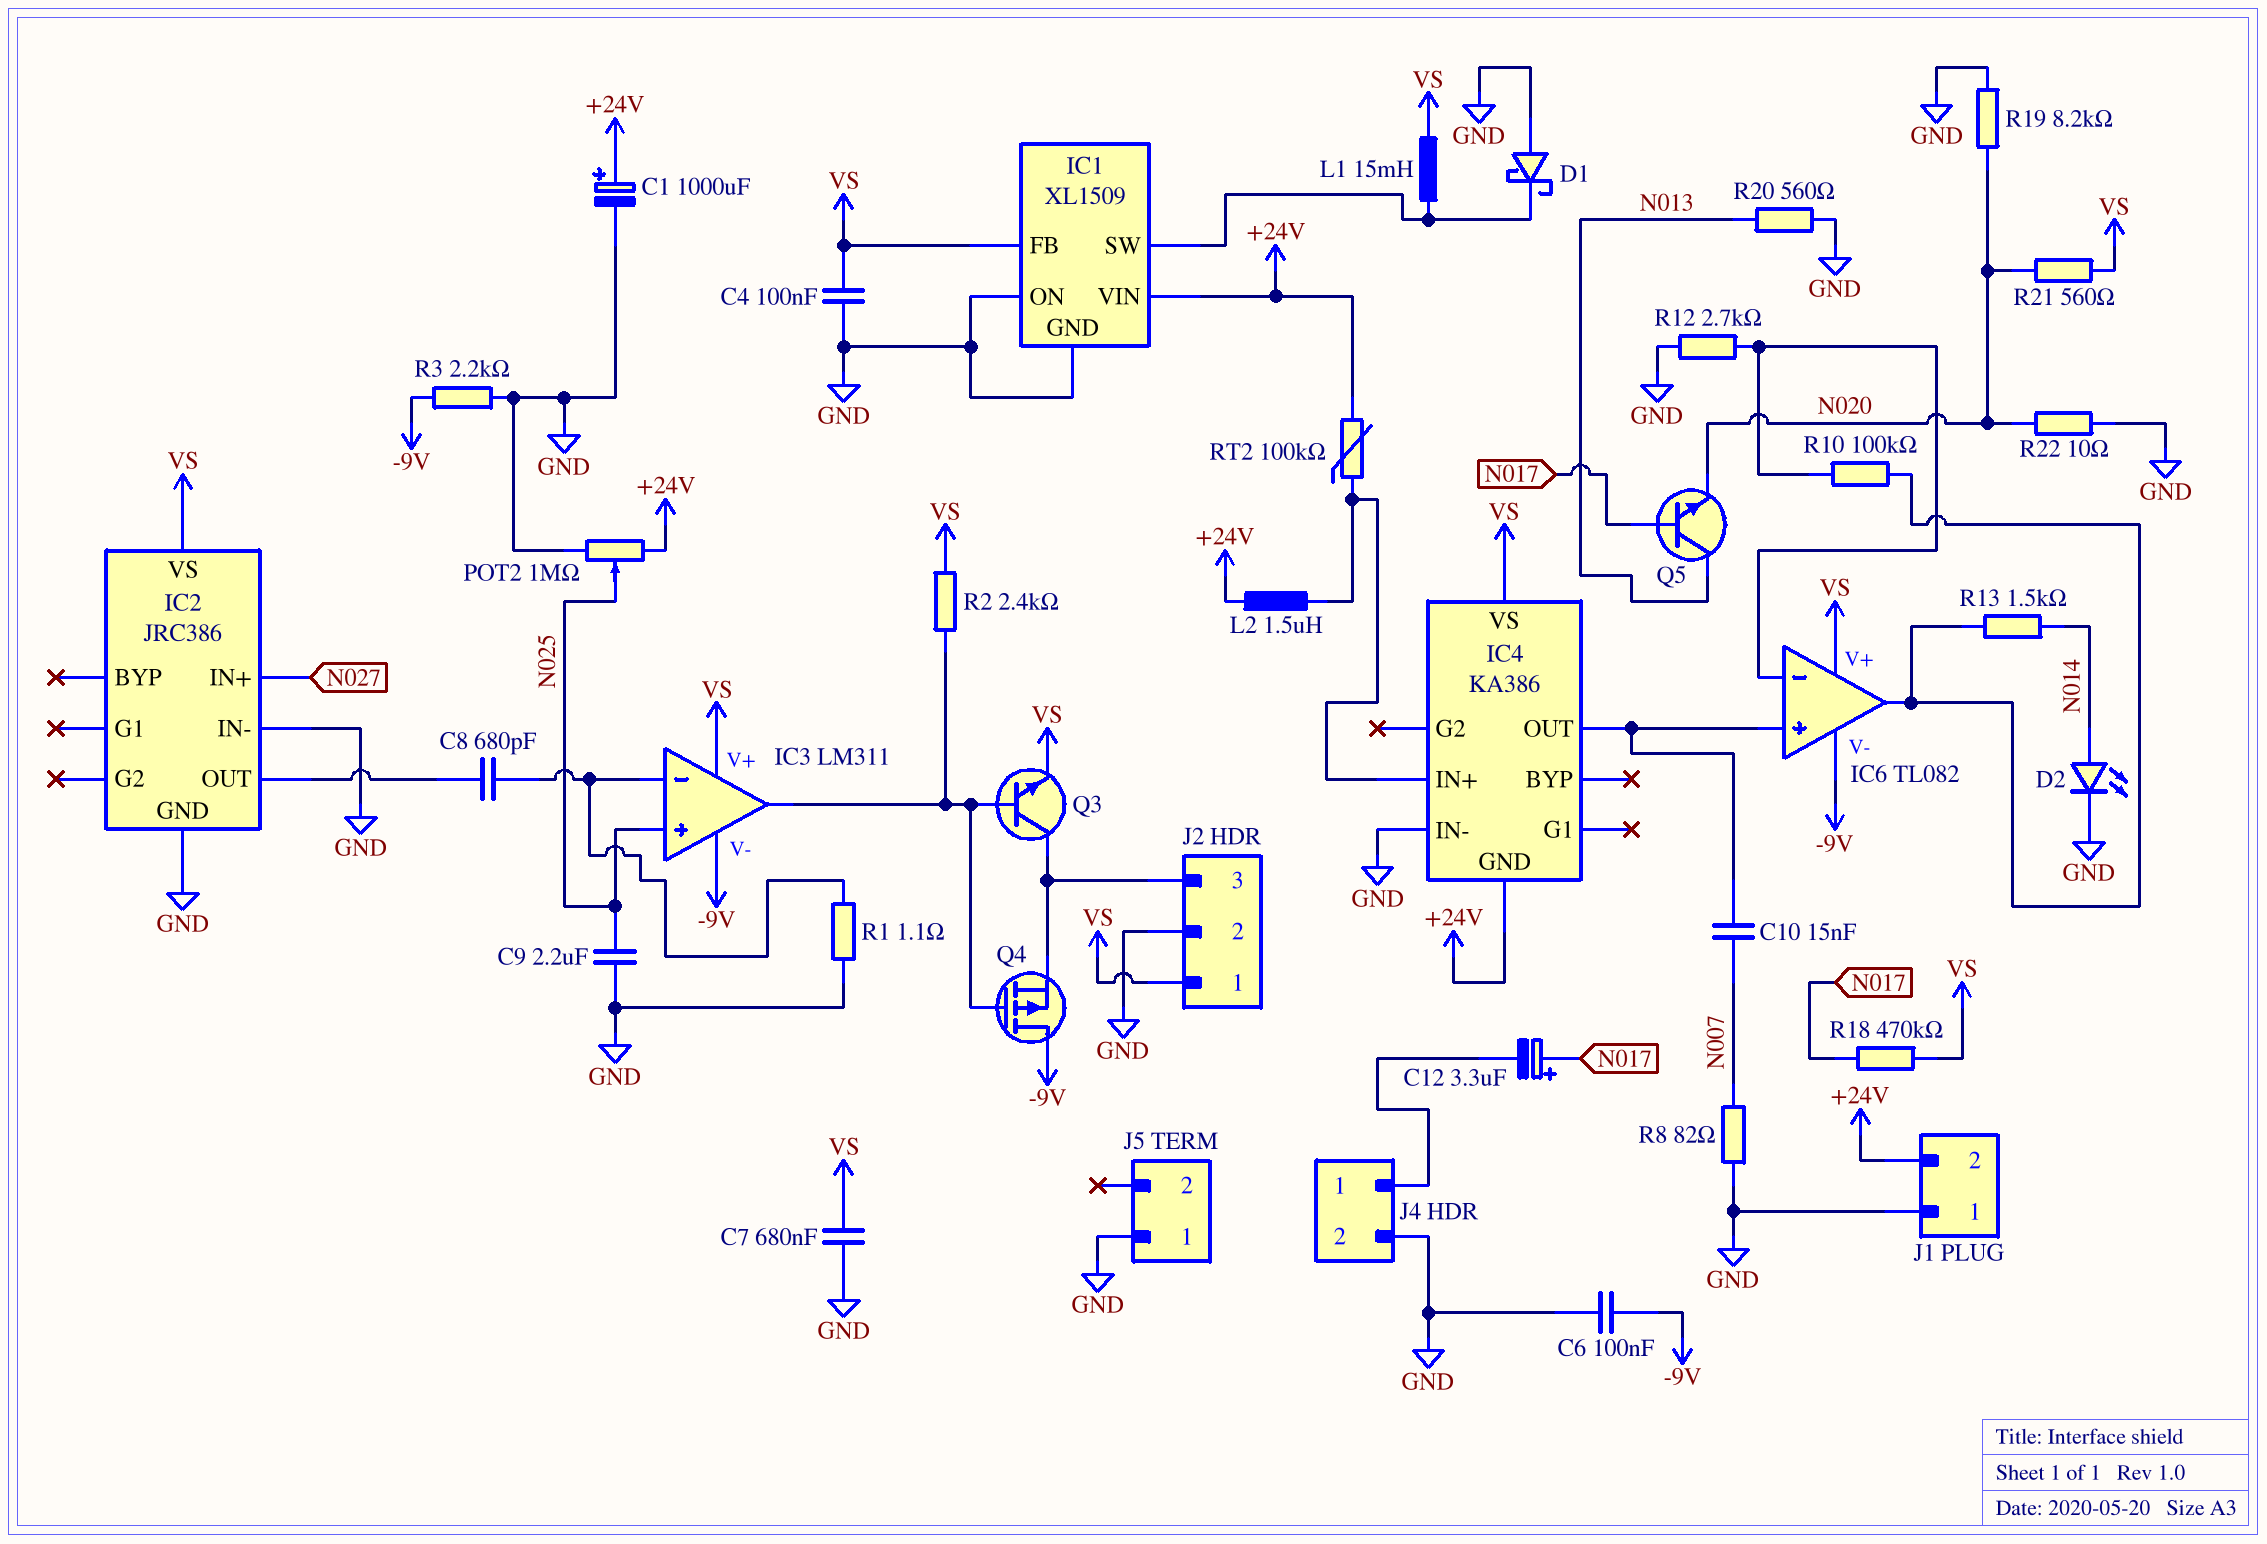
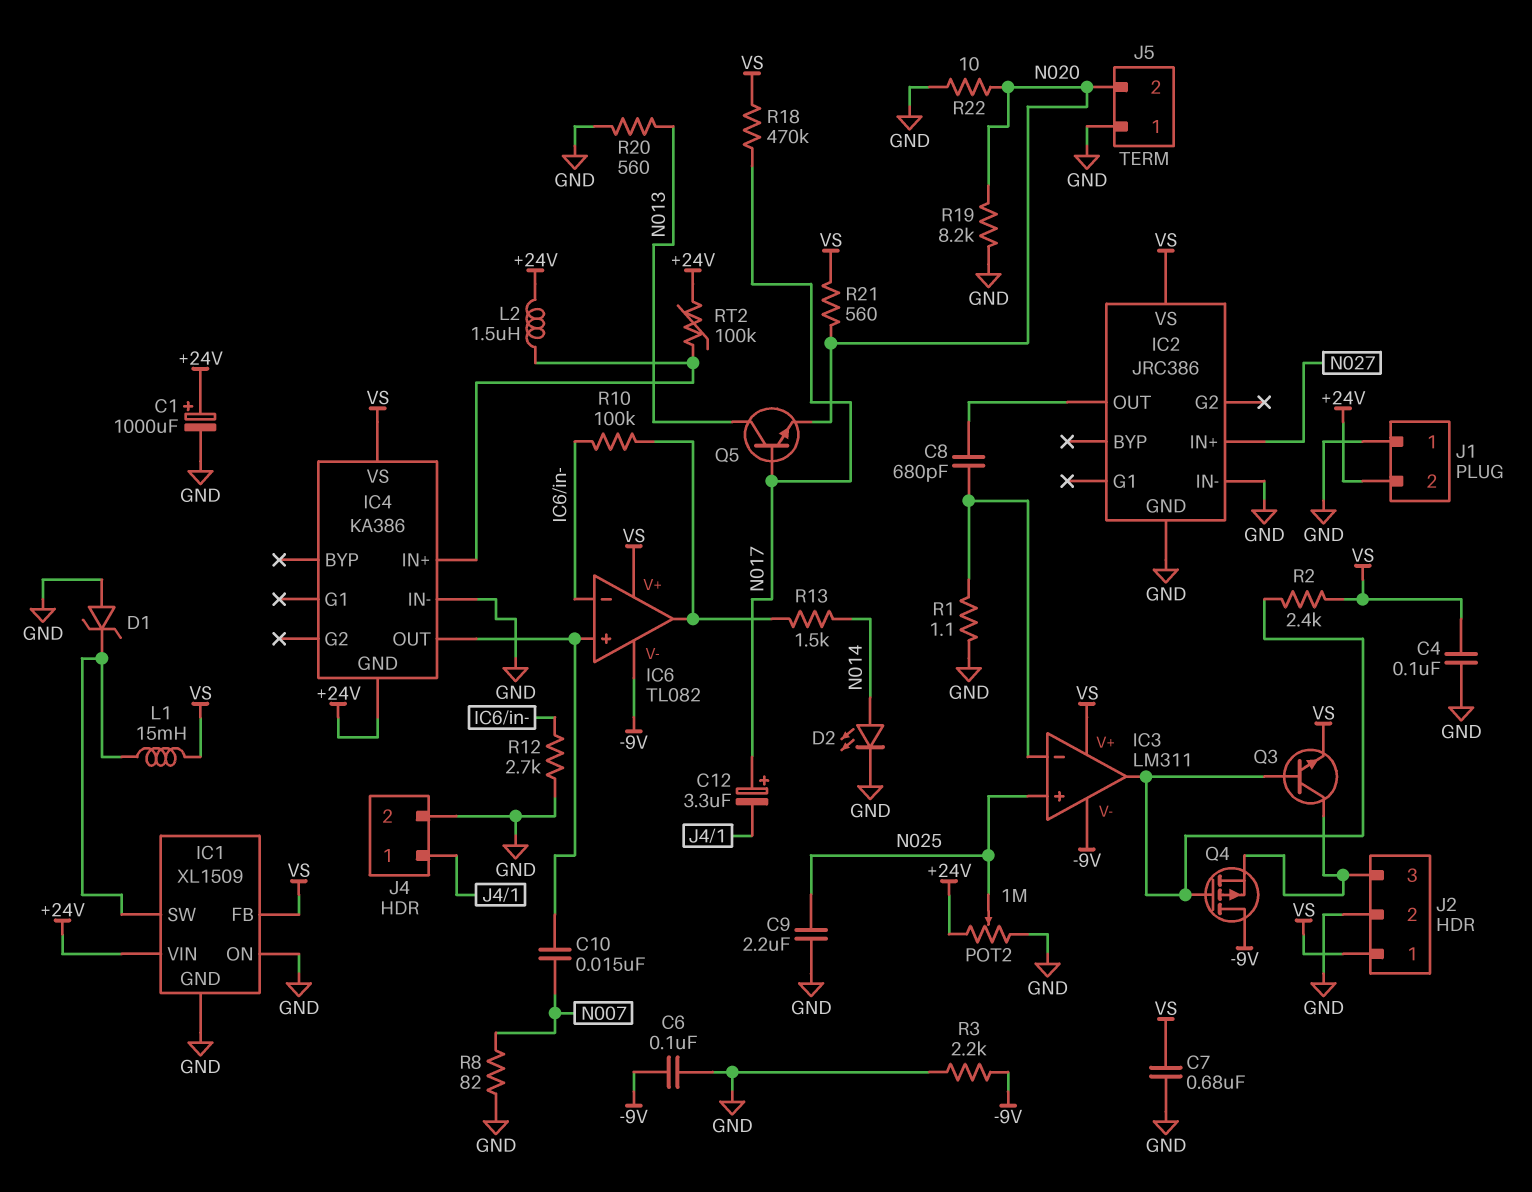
D1: schottky (A GND, K IC1/SW) -> zener (A GND, K IC1/SW)
J5 pin 2: none -> N020

